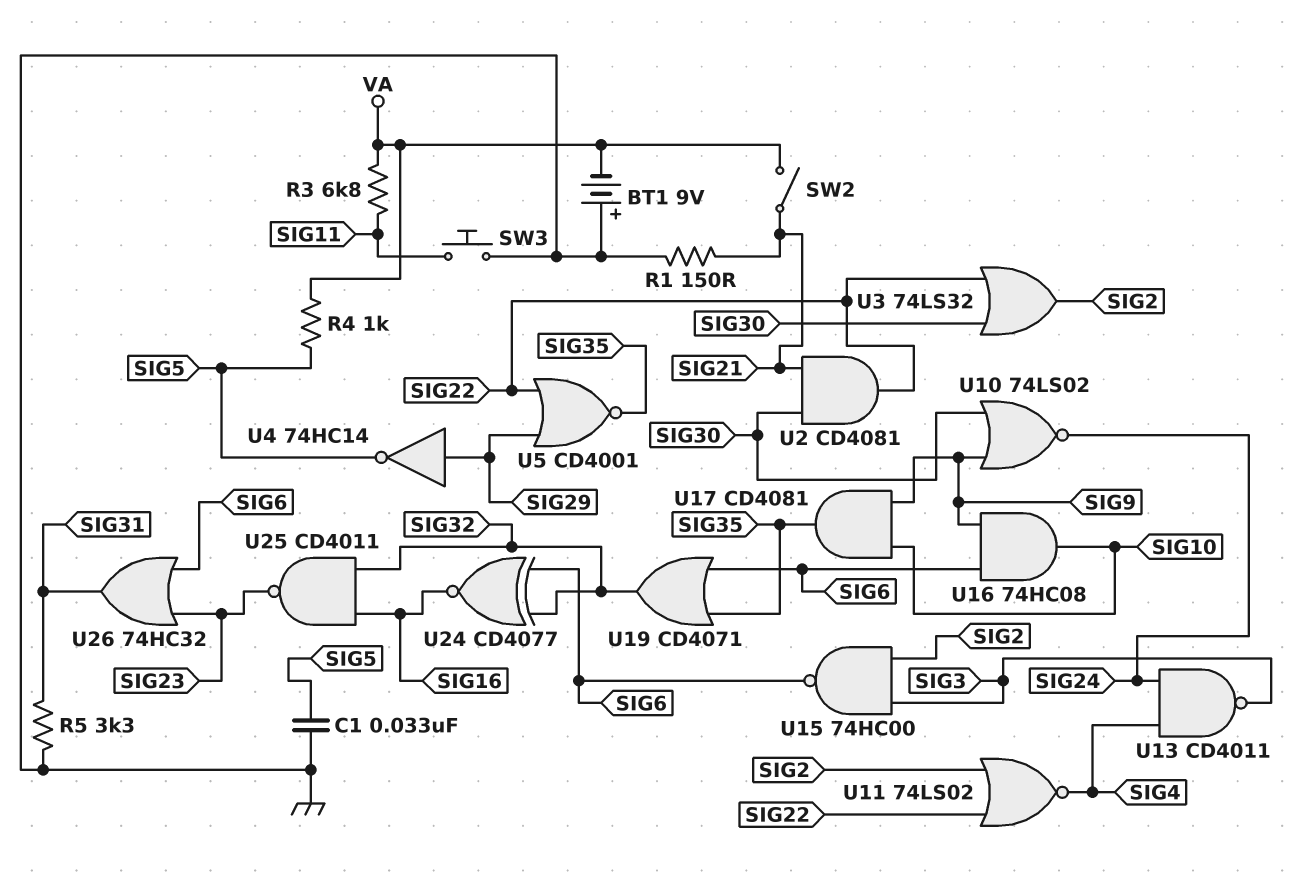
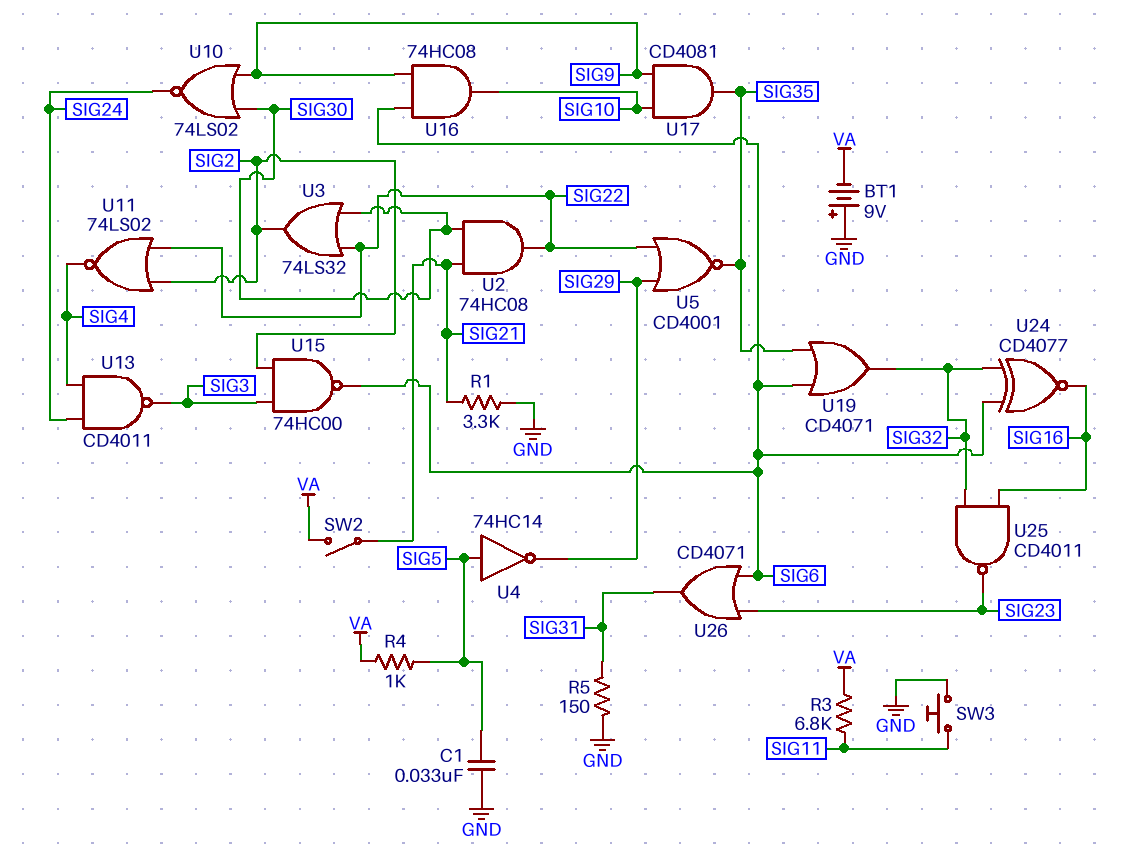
R1: 150 (GND, SIG21) -> 3.3k (GND, SIG21)
R5: 3.3k (GND, SIG31) -> 150 (GND, SIG31)
U2: AND CD4081 (in SIG21, in SIG30, out SIG22) -> AND 74HC08 (in SIG21, in SIG30, out SIG22)
U4: NOT 74HC14 (in SIG29, out SIG5) -> NOT 74HC14 (in SIG5, out SIG29)
U26: OR 74HC32 (in SIG6, in SIG23, out SIG31) -> OR CD4071 (in SIG6, in SIG23, out SIG31)

